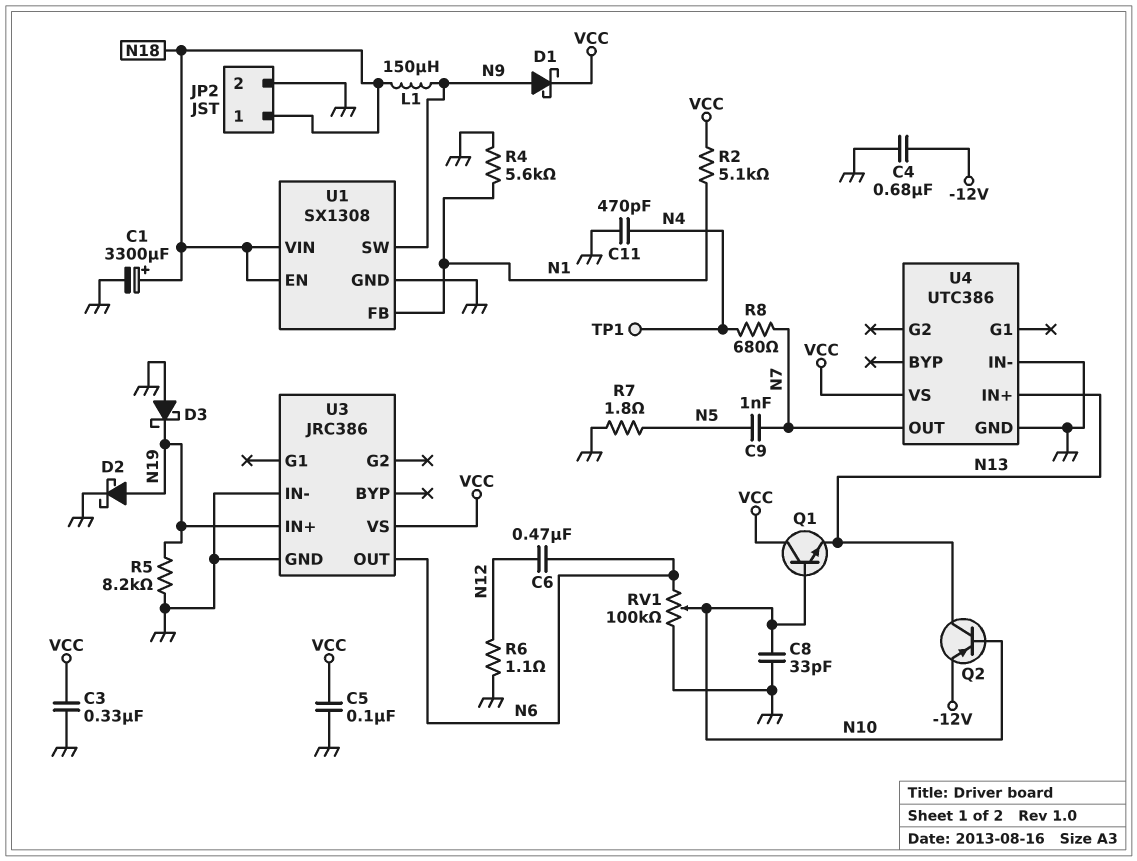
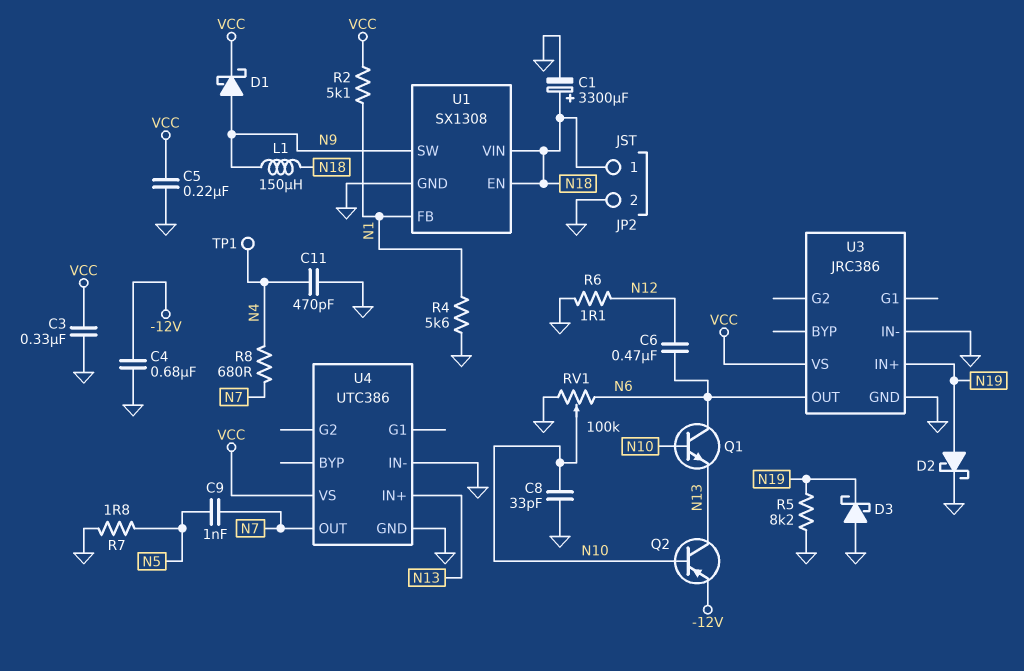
C5: 100nF (GND, VCC) -> 220nF (GND, VCC)
Q1: NPN (B N10, C VCC, E N13) -> NPN (B N10, C N6, E N13)

